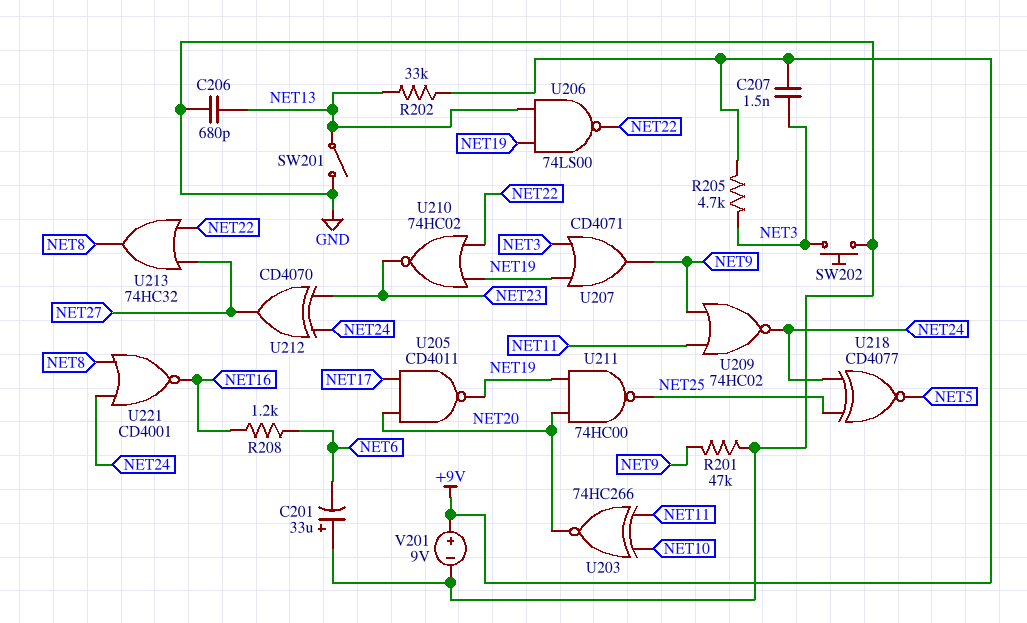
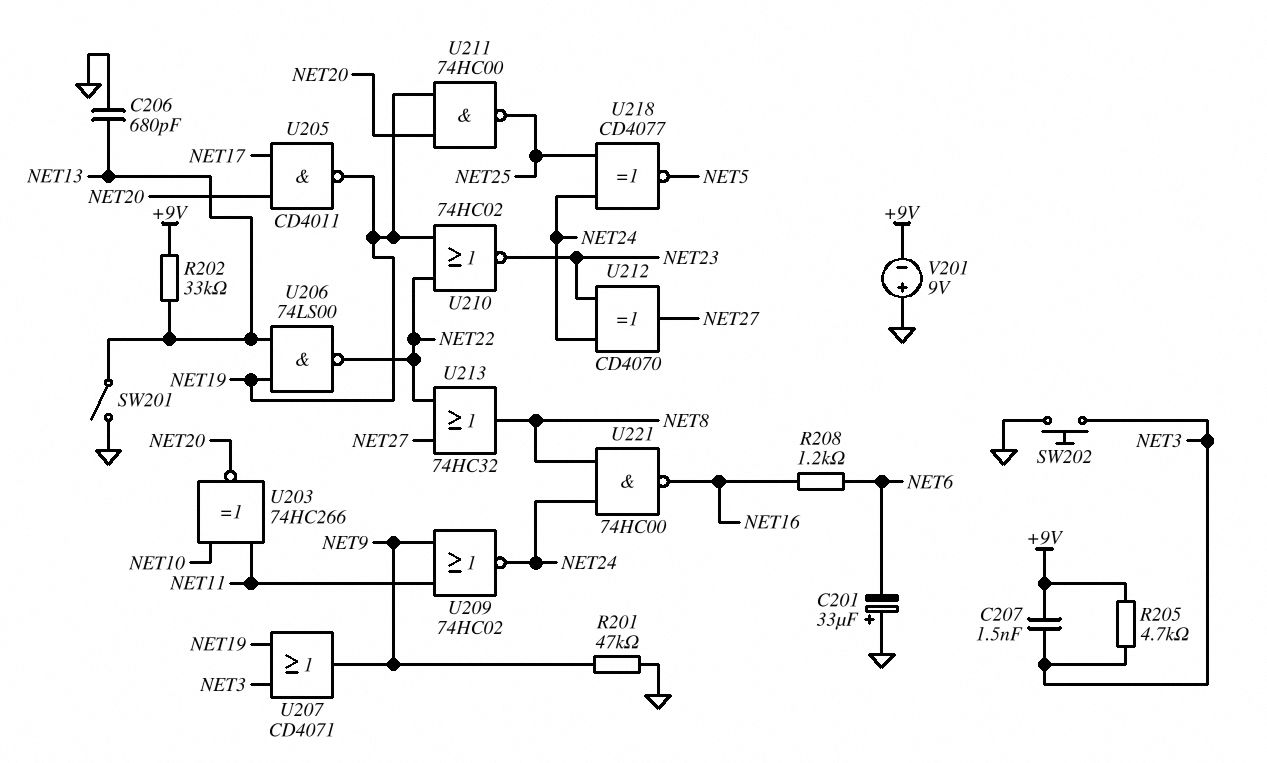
U221: NOR CD4001 (in NET8, in NET24, out NET16) -> NAND 74HC00 (in NET8, in NET24, out NET16)
V201: 9V (plus +9V, minus GND) -> 9V (plus GND, minus +9V)

